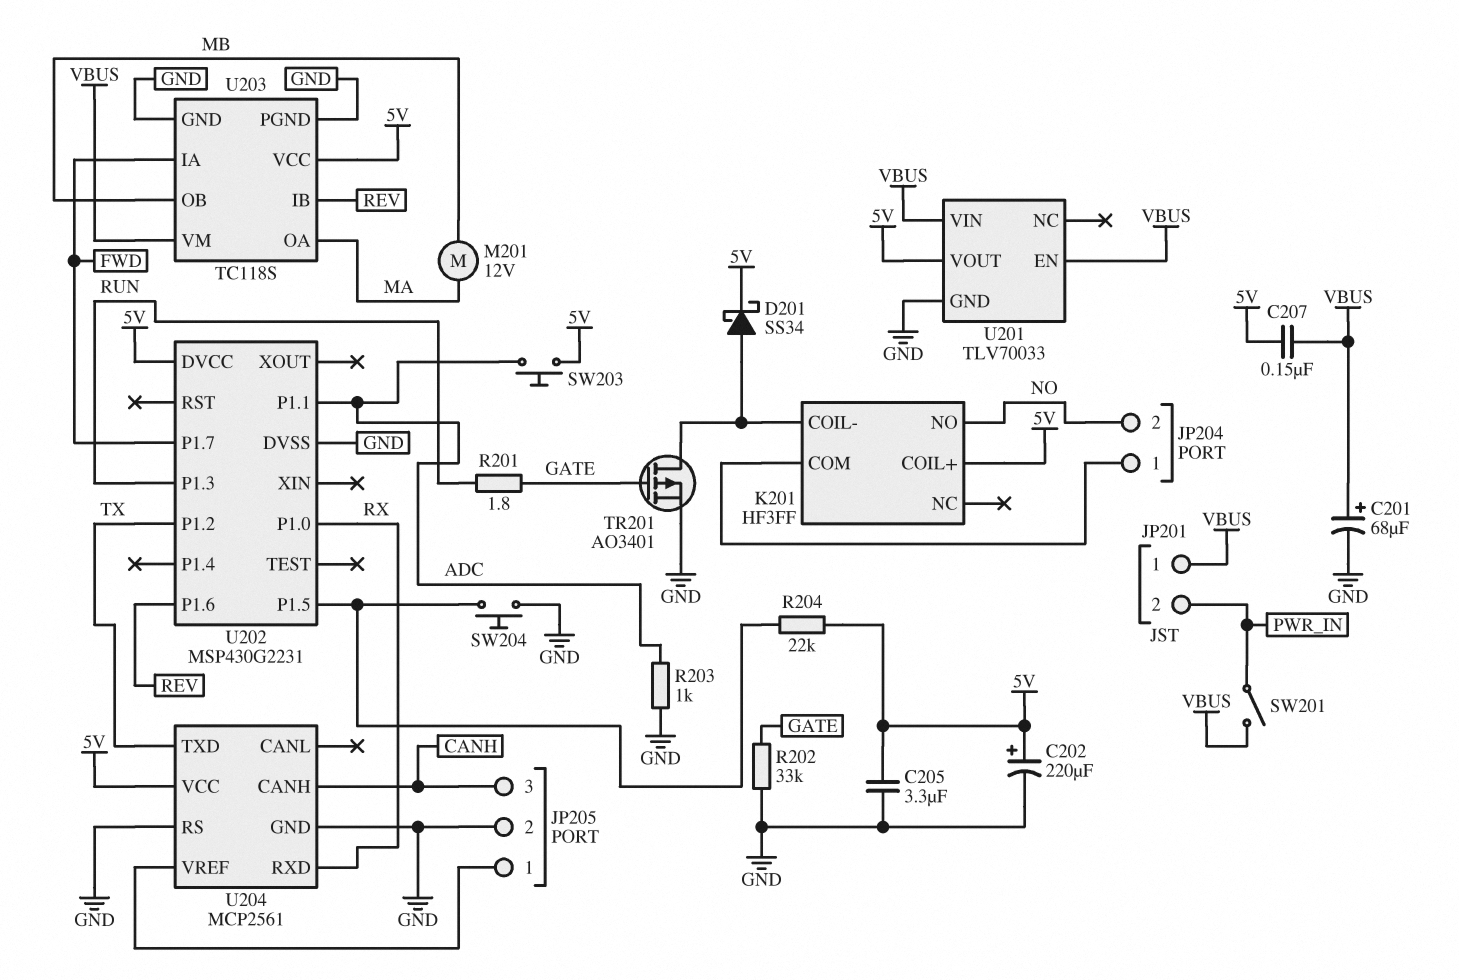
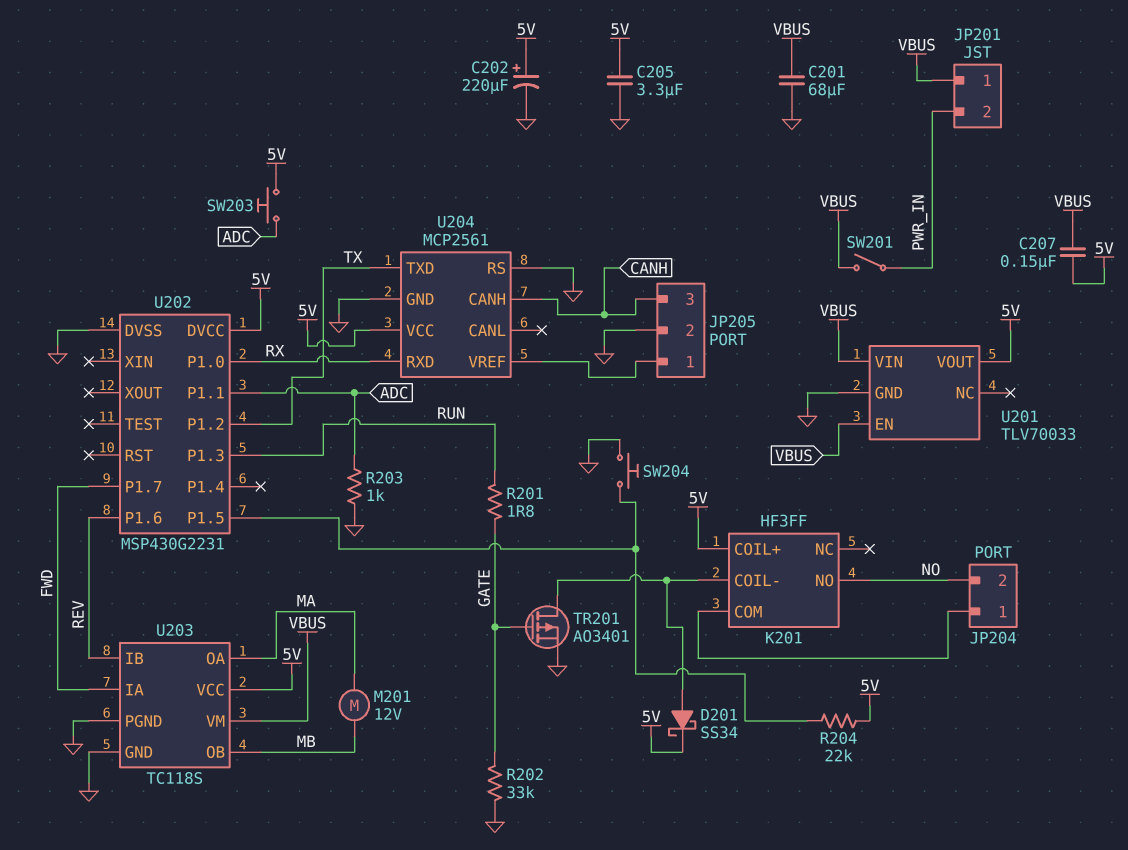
C201: 68uF (plus VBUS, minus GND) -> 68uF (GND, VBUS)

